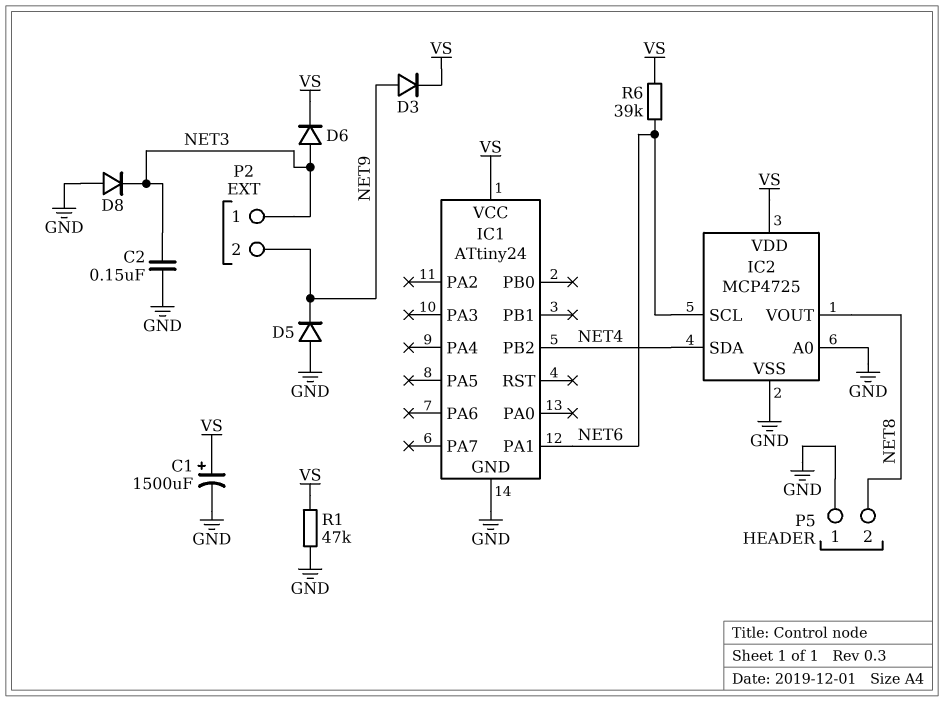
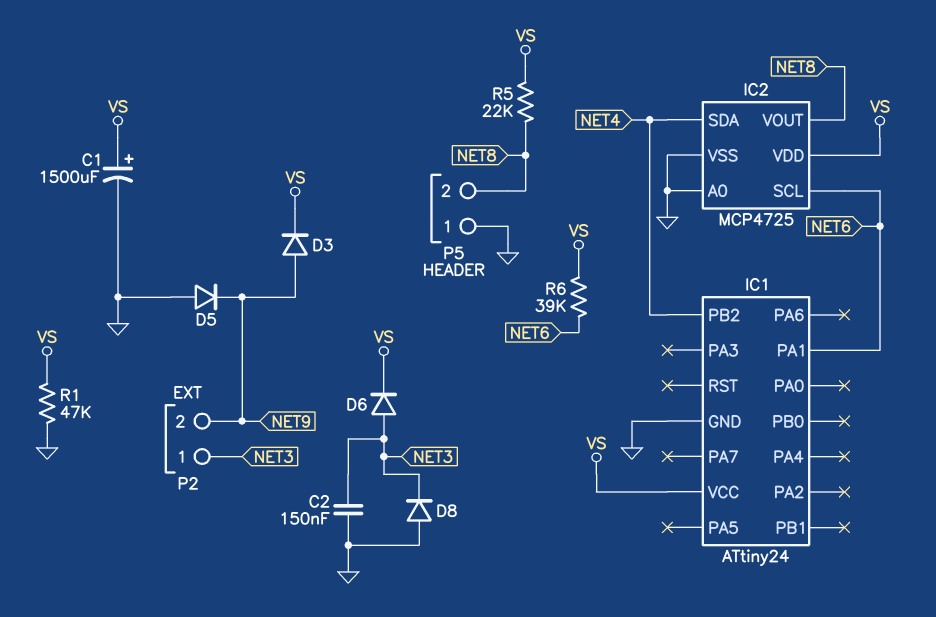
R5: none -> 22k (NET8, VS)

